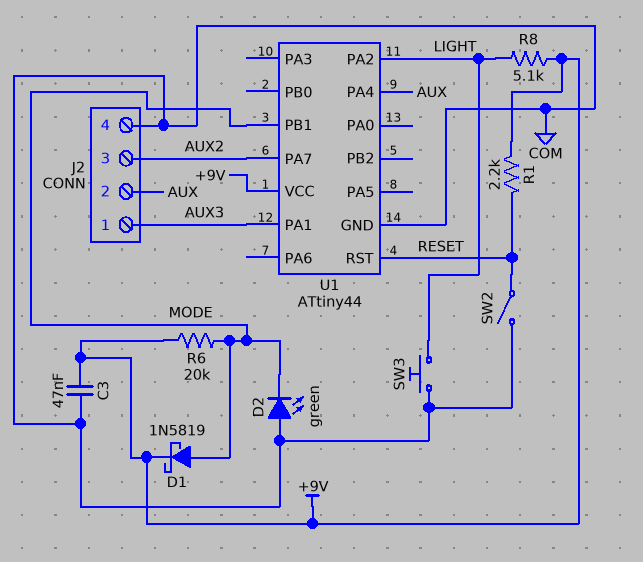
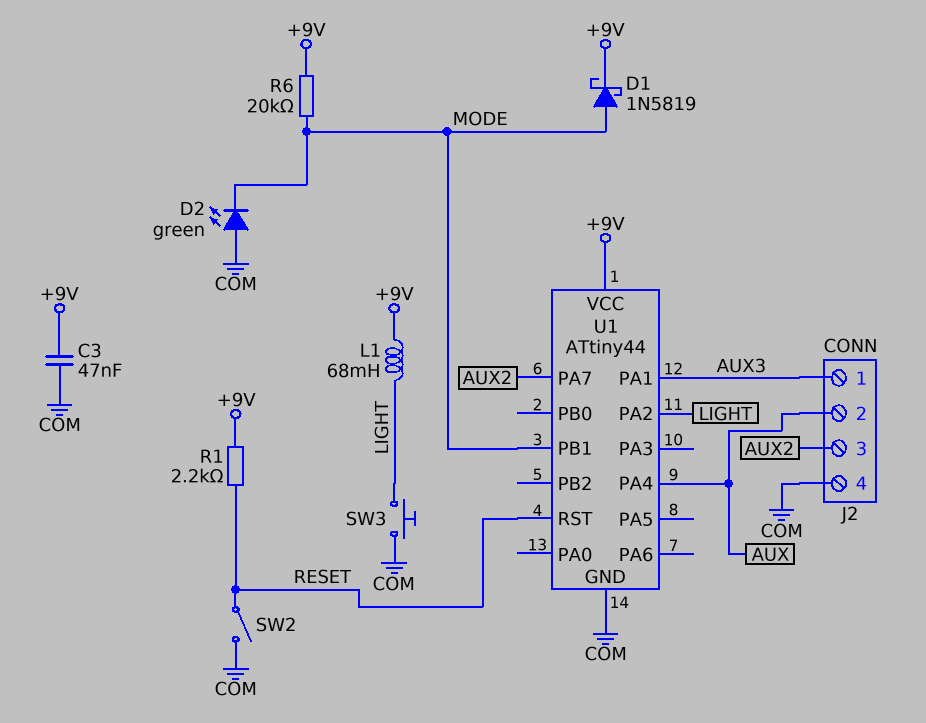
L1: none -> 68mH (+9V, LIGHT)
R8: 5.1k (+9V, LIGHT) -> none

